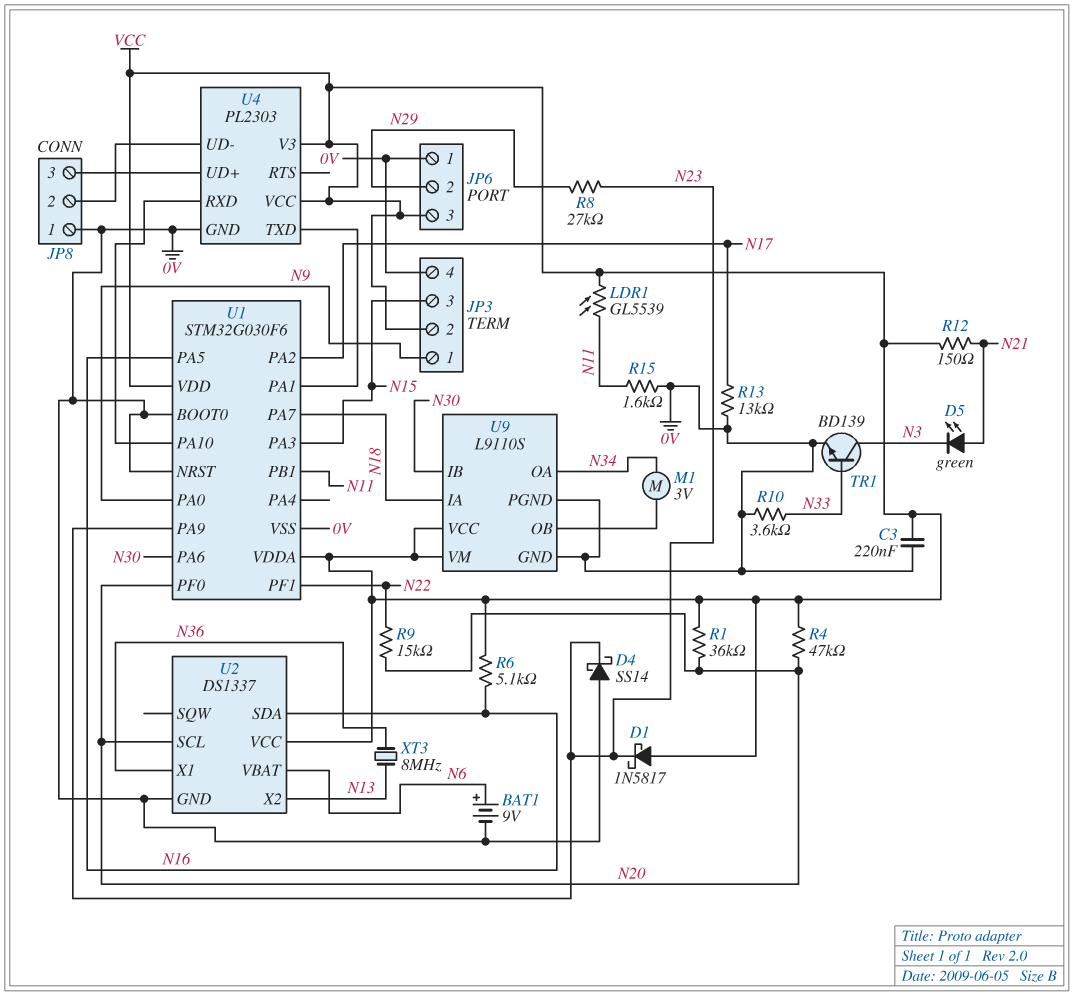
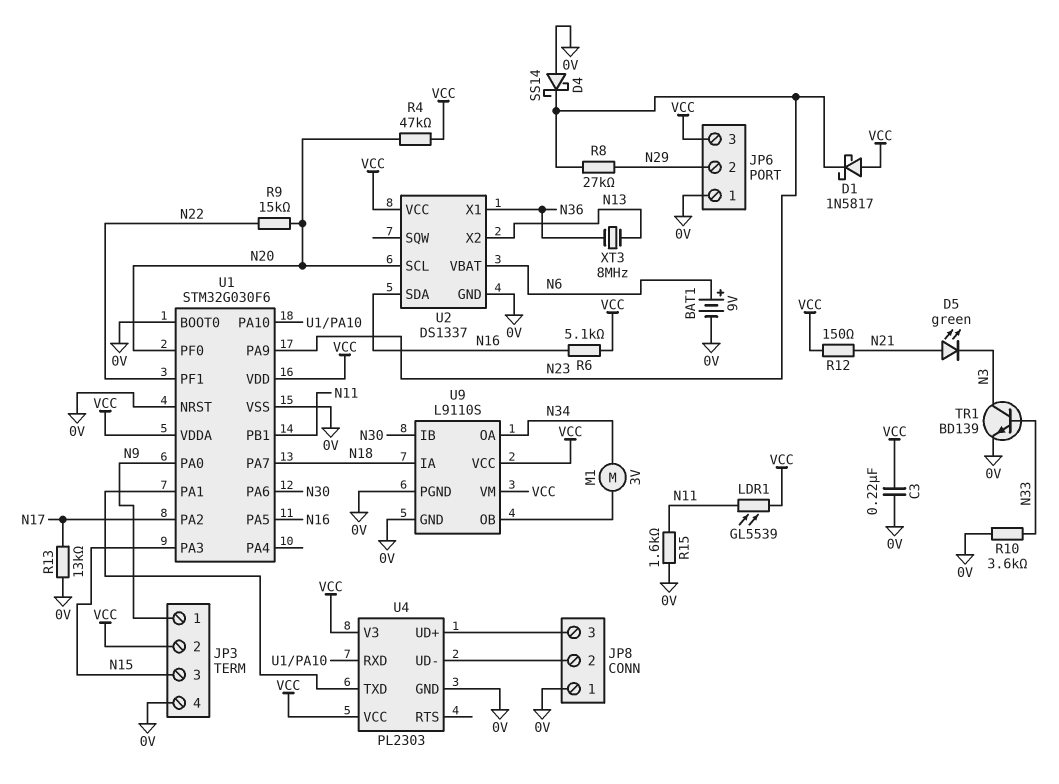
R1: 36k (N20, VCC) -> none

